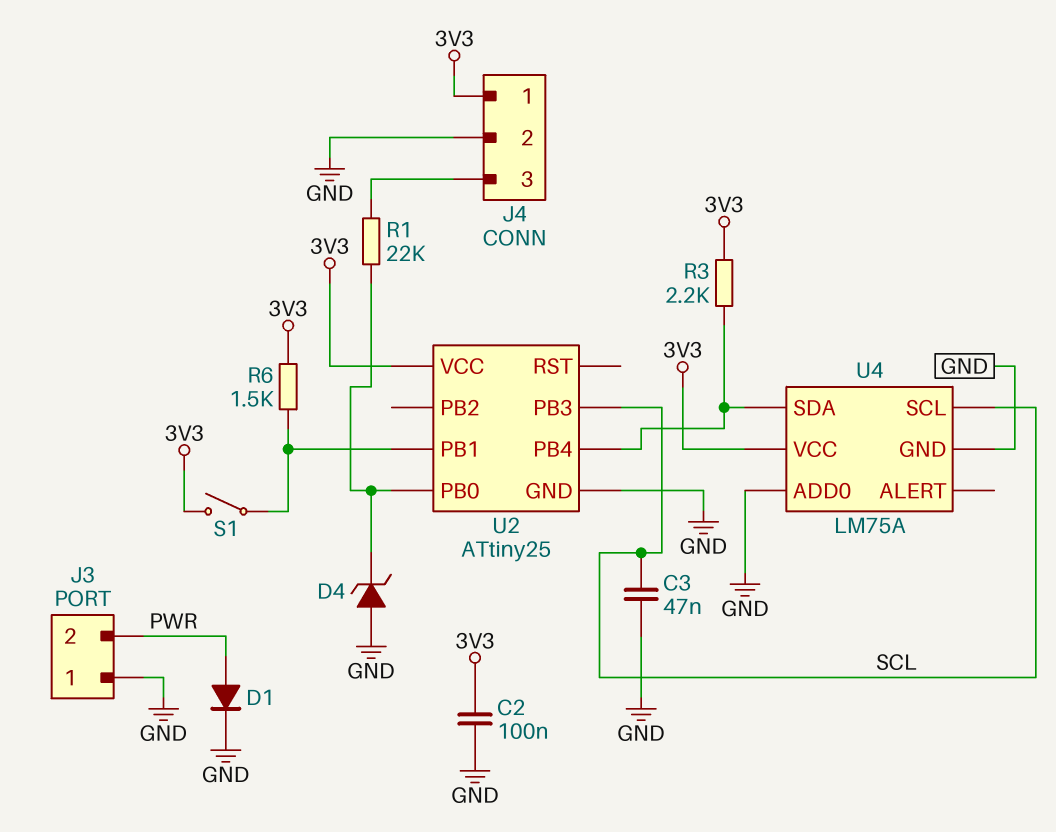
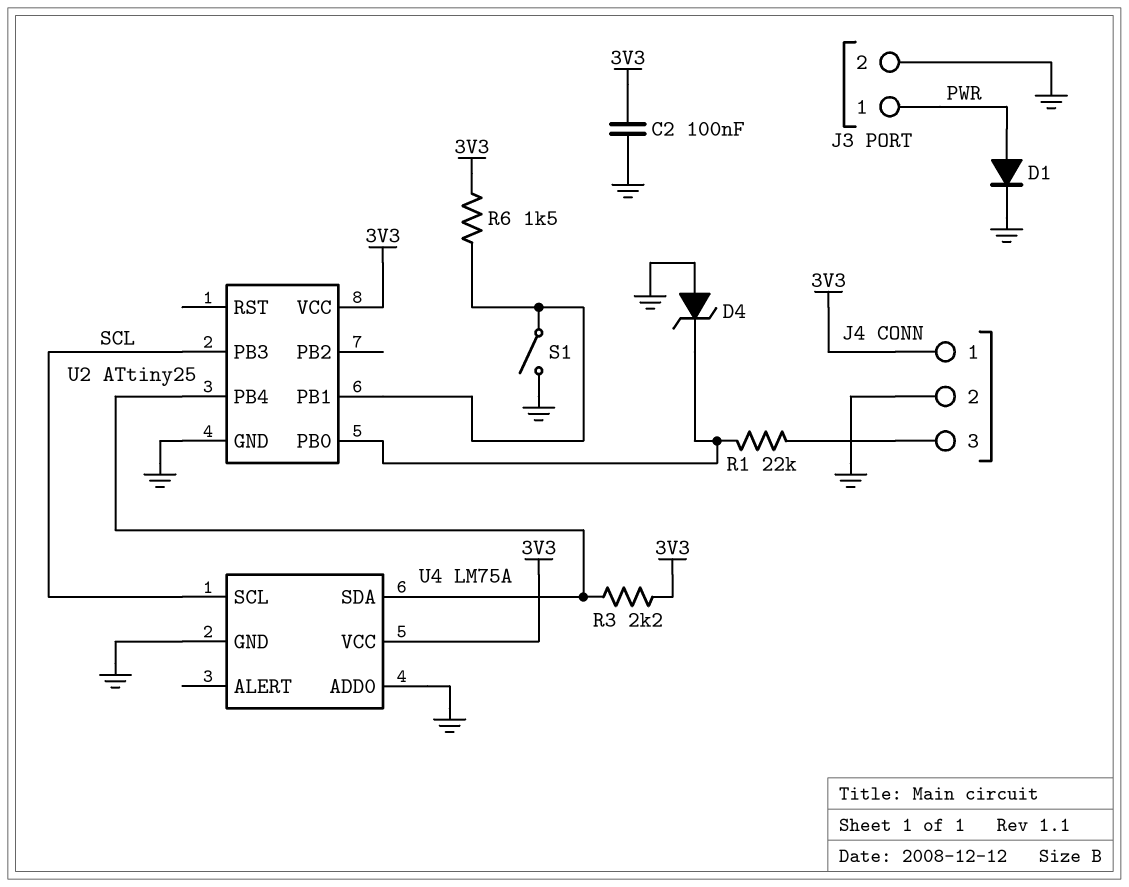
C3: 47nF (GND, SCL) -> none
J3 pin 1: GND -> PWR
J3 pin 2: PWR -> GND
S1: switch (3V3, U2/PB1) -> switch (GND, U2/PB1)

